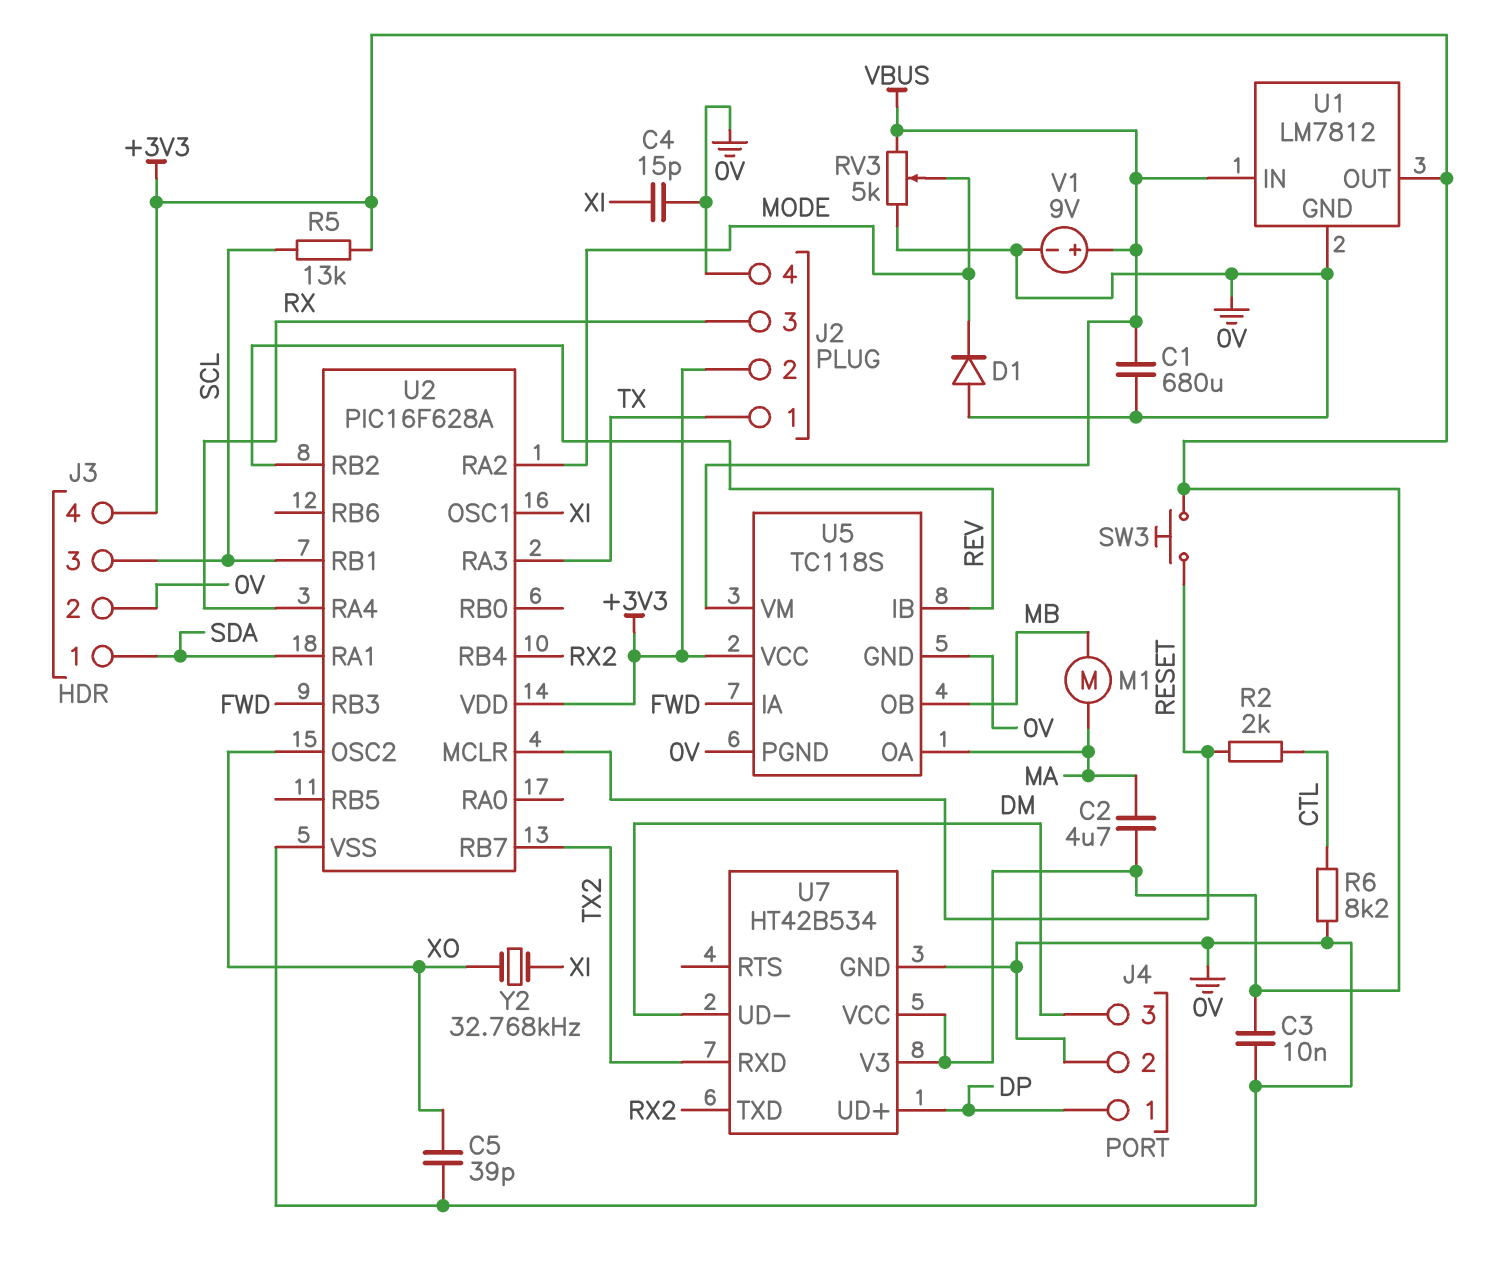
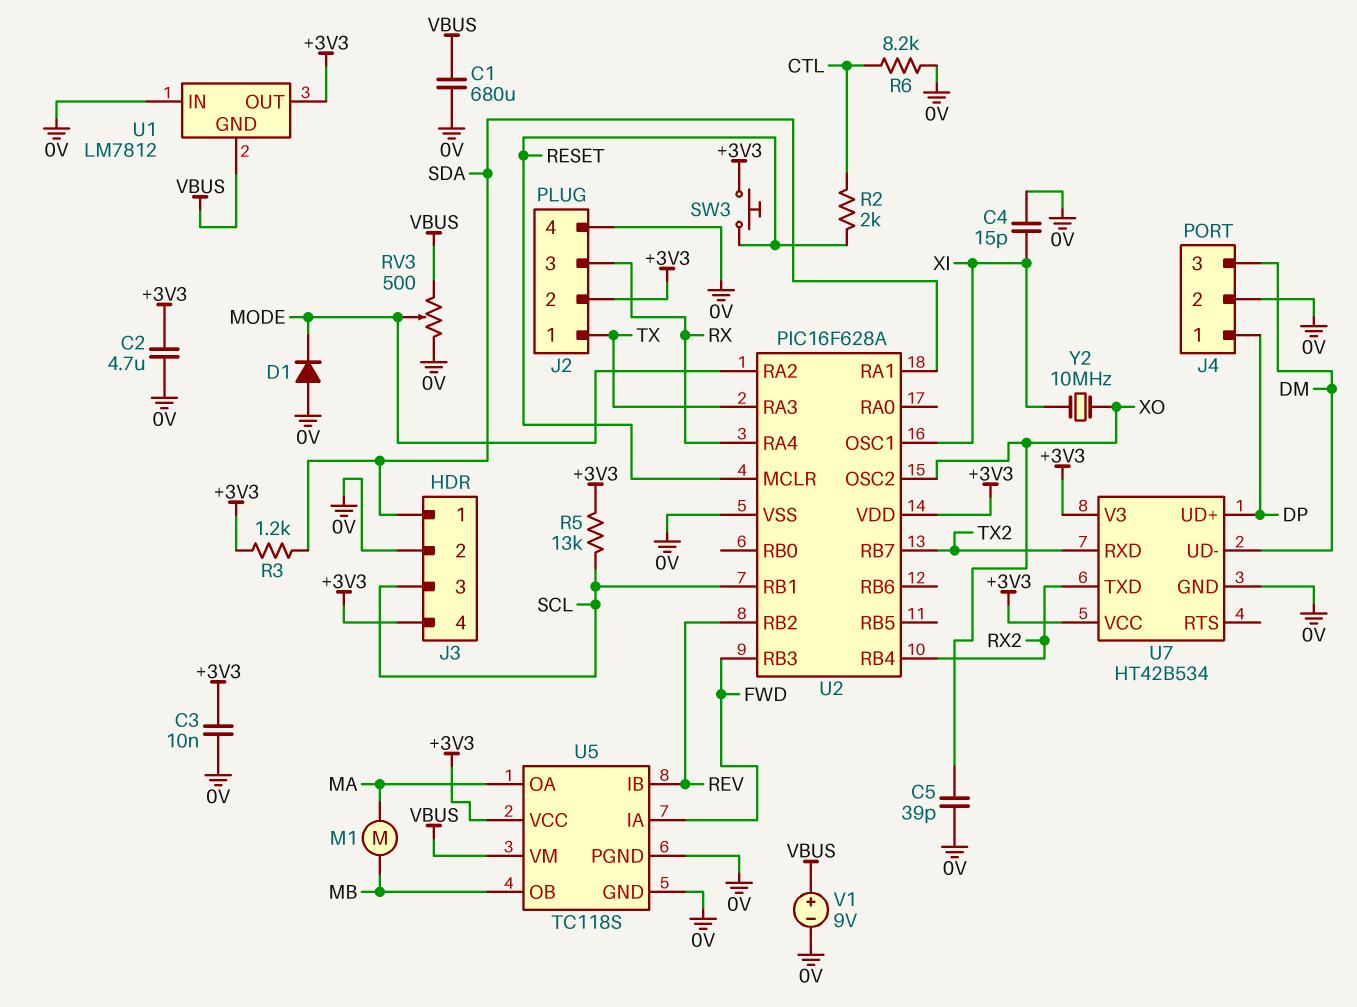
C2: 4.7uF (+3V3, MA) -> 4.7uF (+3V3, 0V)
R3: none -> 1.2k (+3V3, SDA)
RV3: 5k (0V, VBUS, wiper MODE) -> 500 (0V, VBUS, wiper MODE)
U1 pin GND: 0V -> VBUS
U1 pin IN: VBUS -> 0V
Y2: 32.768kHz (XI, XO) -> 10MHz (XI, XO)

